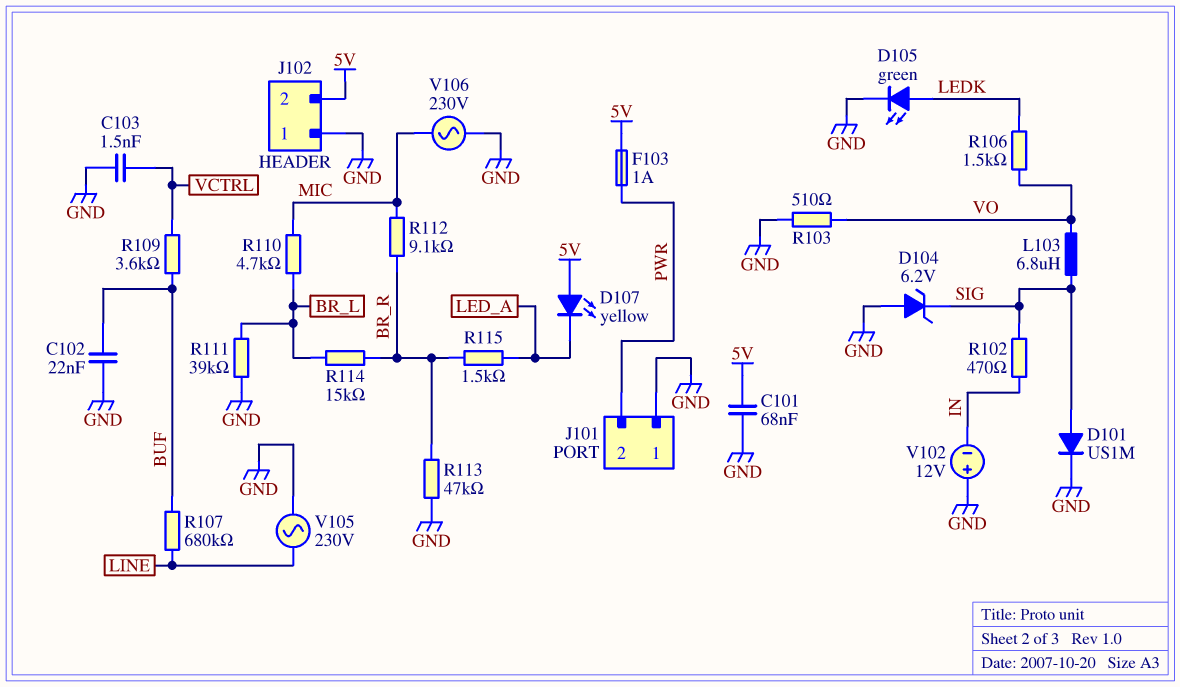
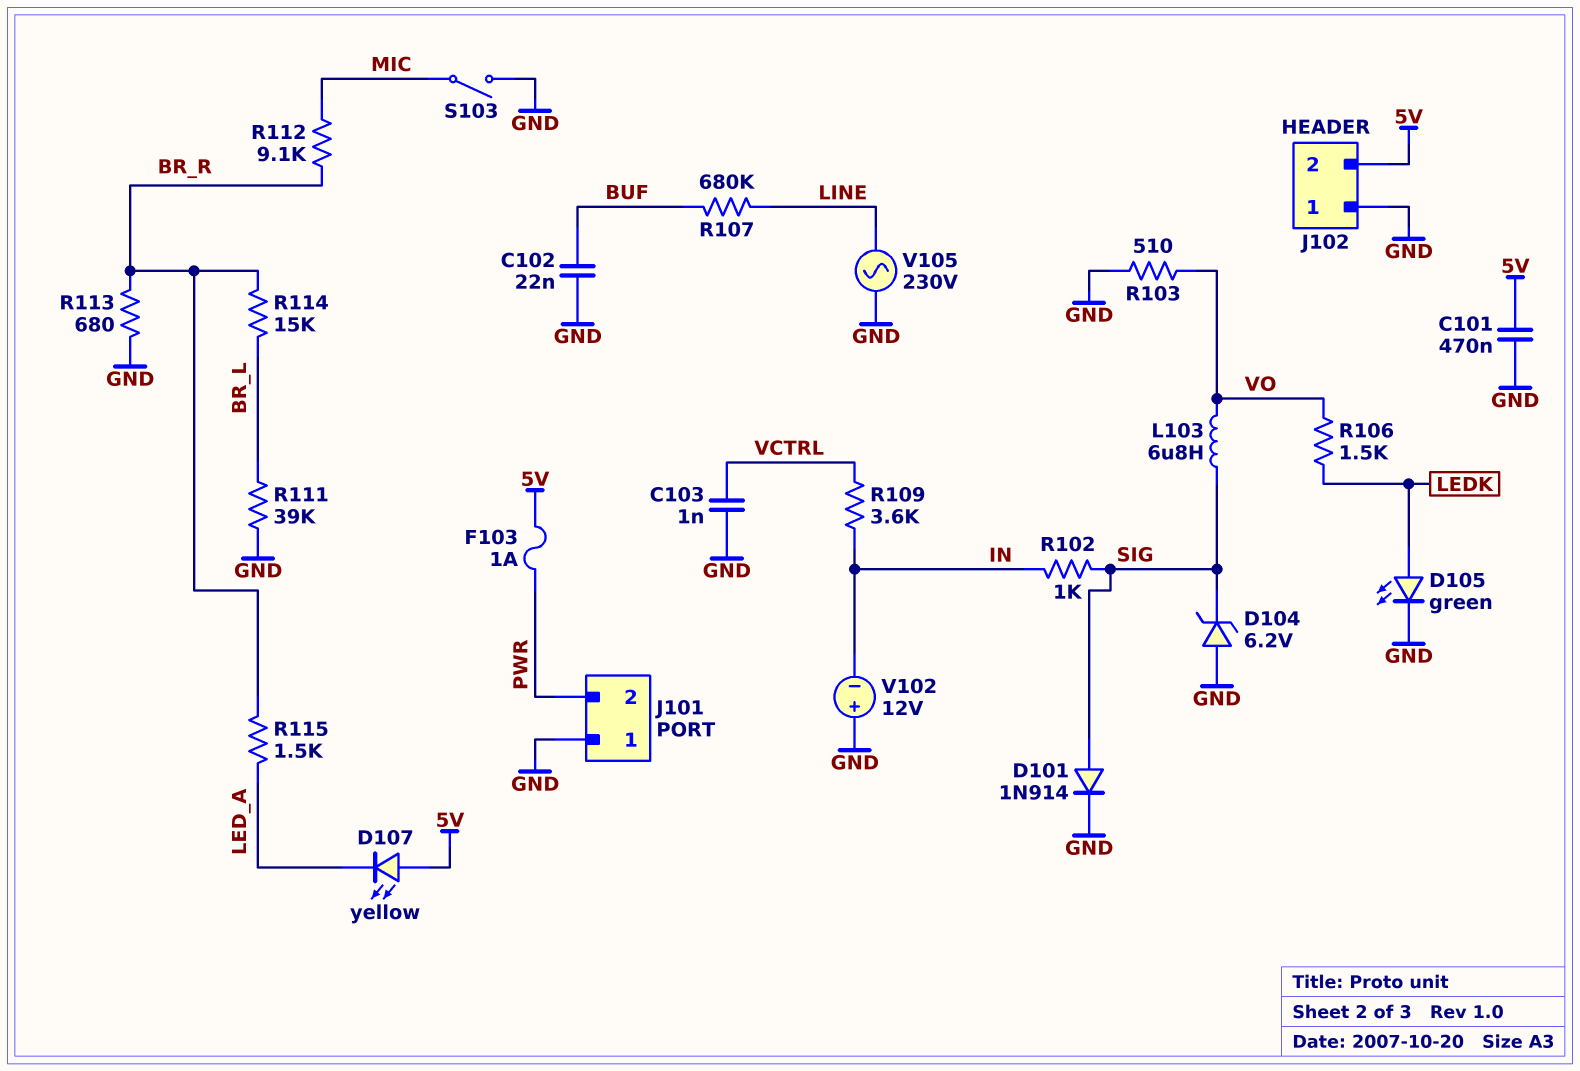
C101: 68nF (5V, GND) -> 470nF (5V, GND)
C103: 1.5nF (GND, VCTRL) -> 1nF (GND, VCTRL)
D101: diode US1M (A SIG, K GND) -> diode 1N914 (A SIG, K GND)
R102: 470 (IN, SIG) -> 1k (IN, SIG)
R109: 3.6k (BUF, VCTRL) -> 3.6k (IN, VCTRL)
R110: 4.7k (BR_L, MIC) -> none
R113: 47k (BR_R, GND) -> 680 (BR_R, GND)
S103: none -> switch (GND, MIC)
V106: AC 230V (GND, MIC) -> none

